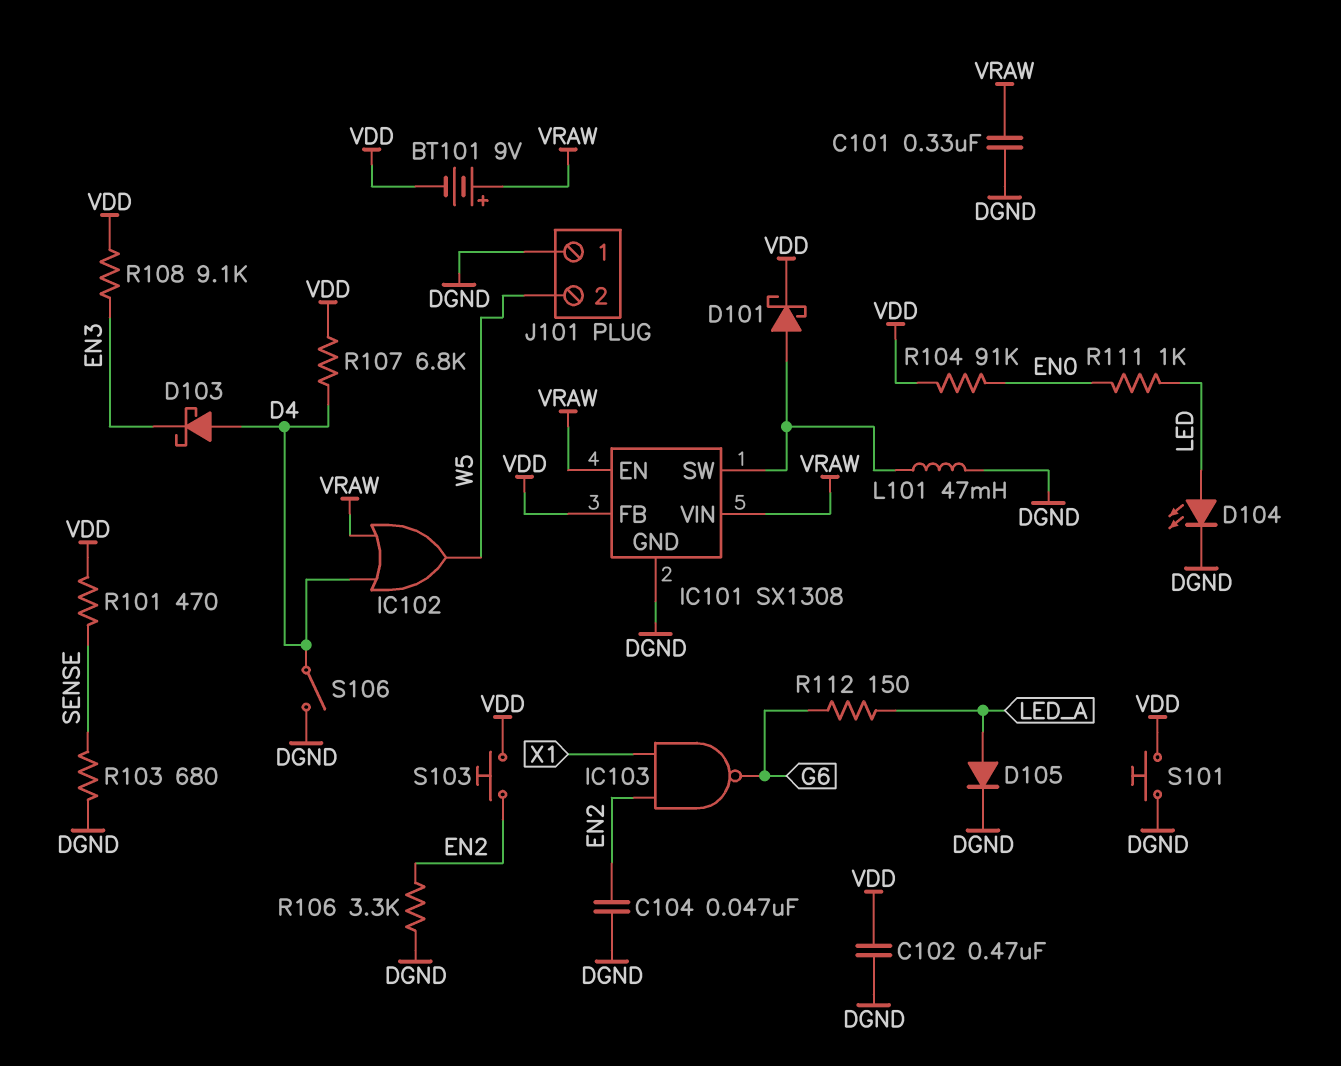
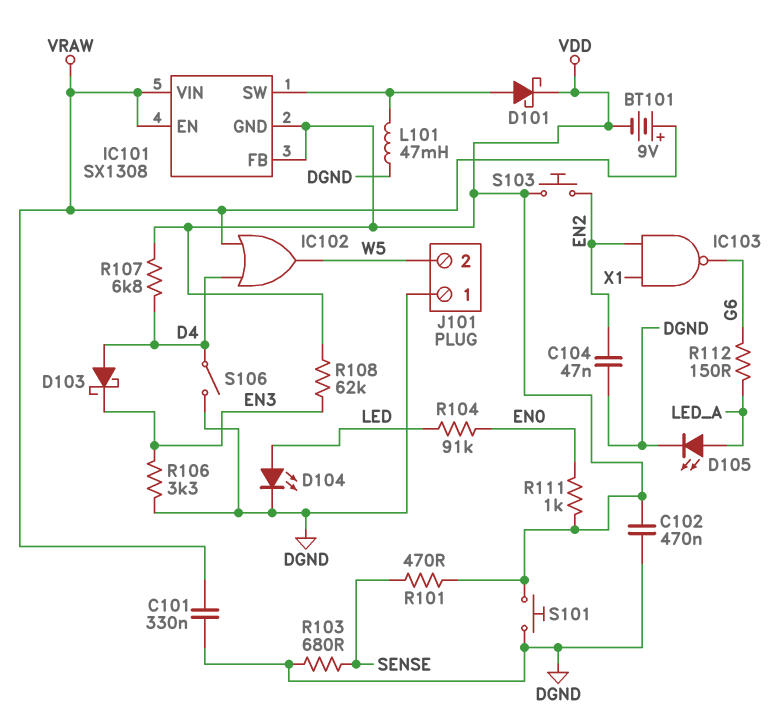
D105: diode (A LED_A, K DGND) -> LED (A LED_A, K DGND)
IC101 pin GND: DGND -> VDD
R104: 91k (EN0, VDD) -> 91k (EN0, LED)
R106: 3.3k (DGND, EN2) -> 3.3k (DGND, EN3)
R108: 9.1k (EN3, VDD) -> 62k (EN3, VDD)
R111: 1k (EN0, LED) -> 1k (EN0, VDD)

